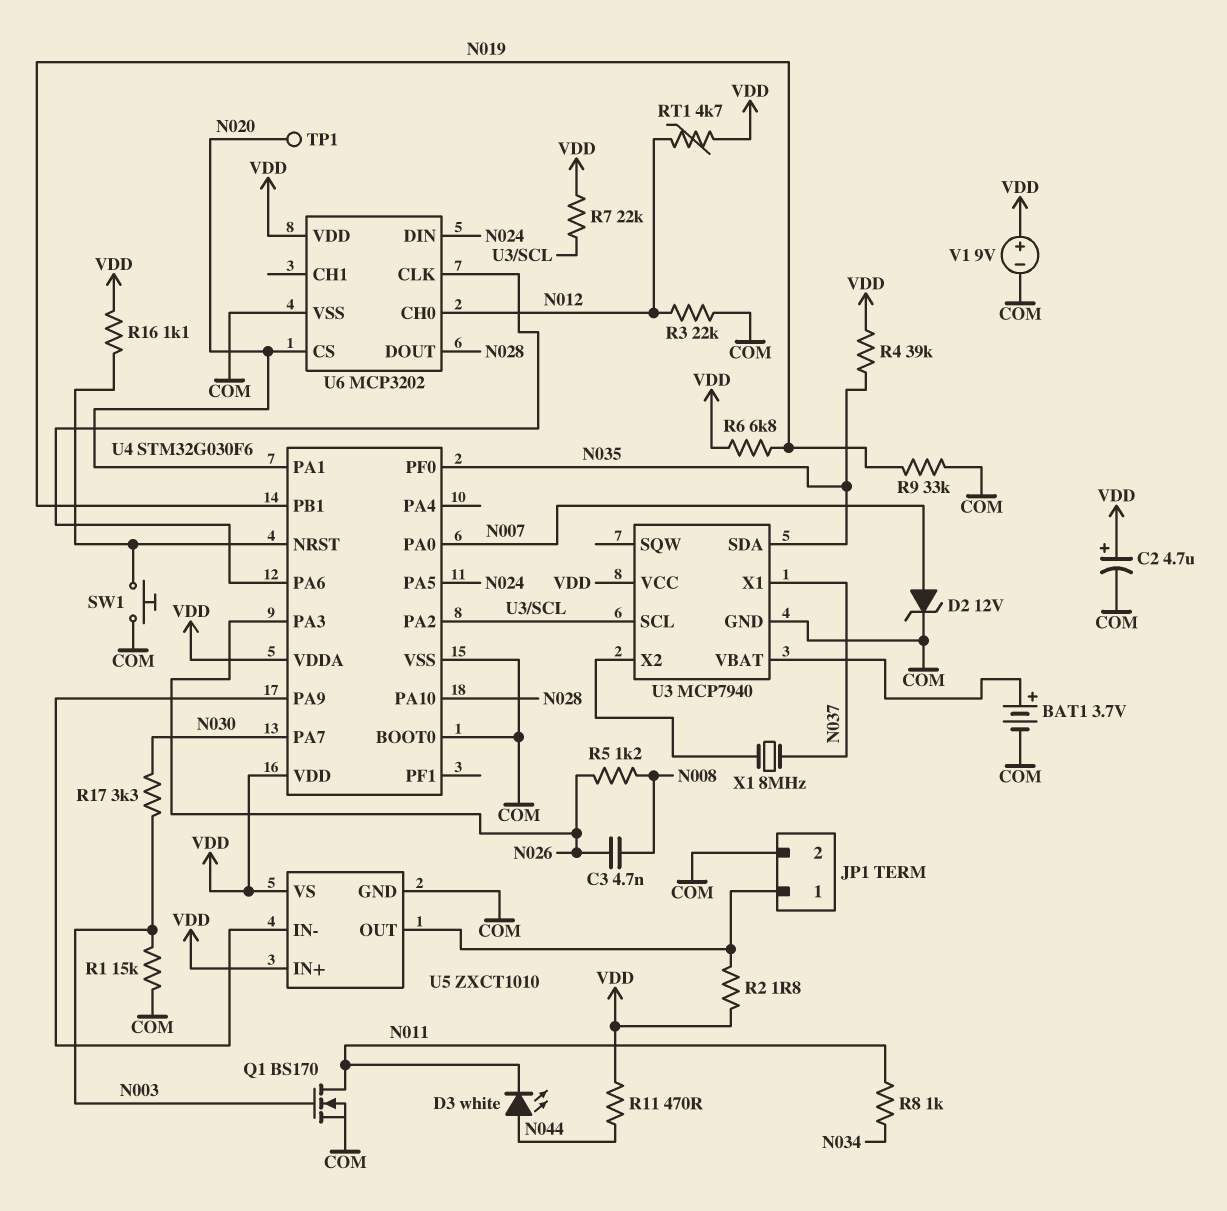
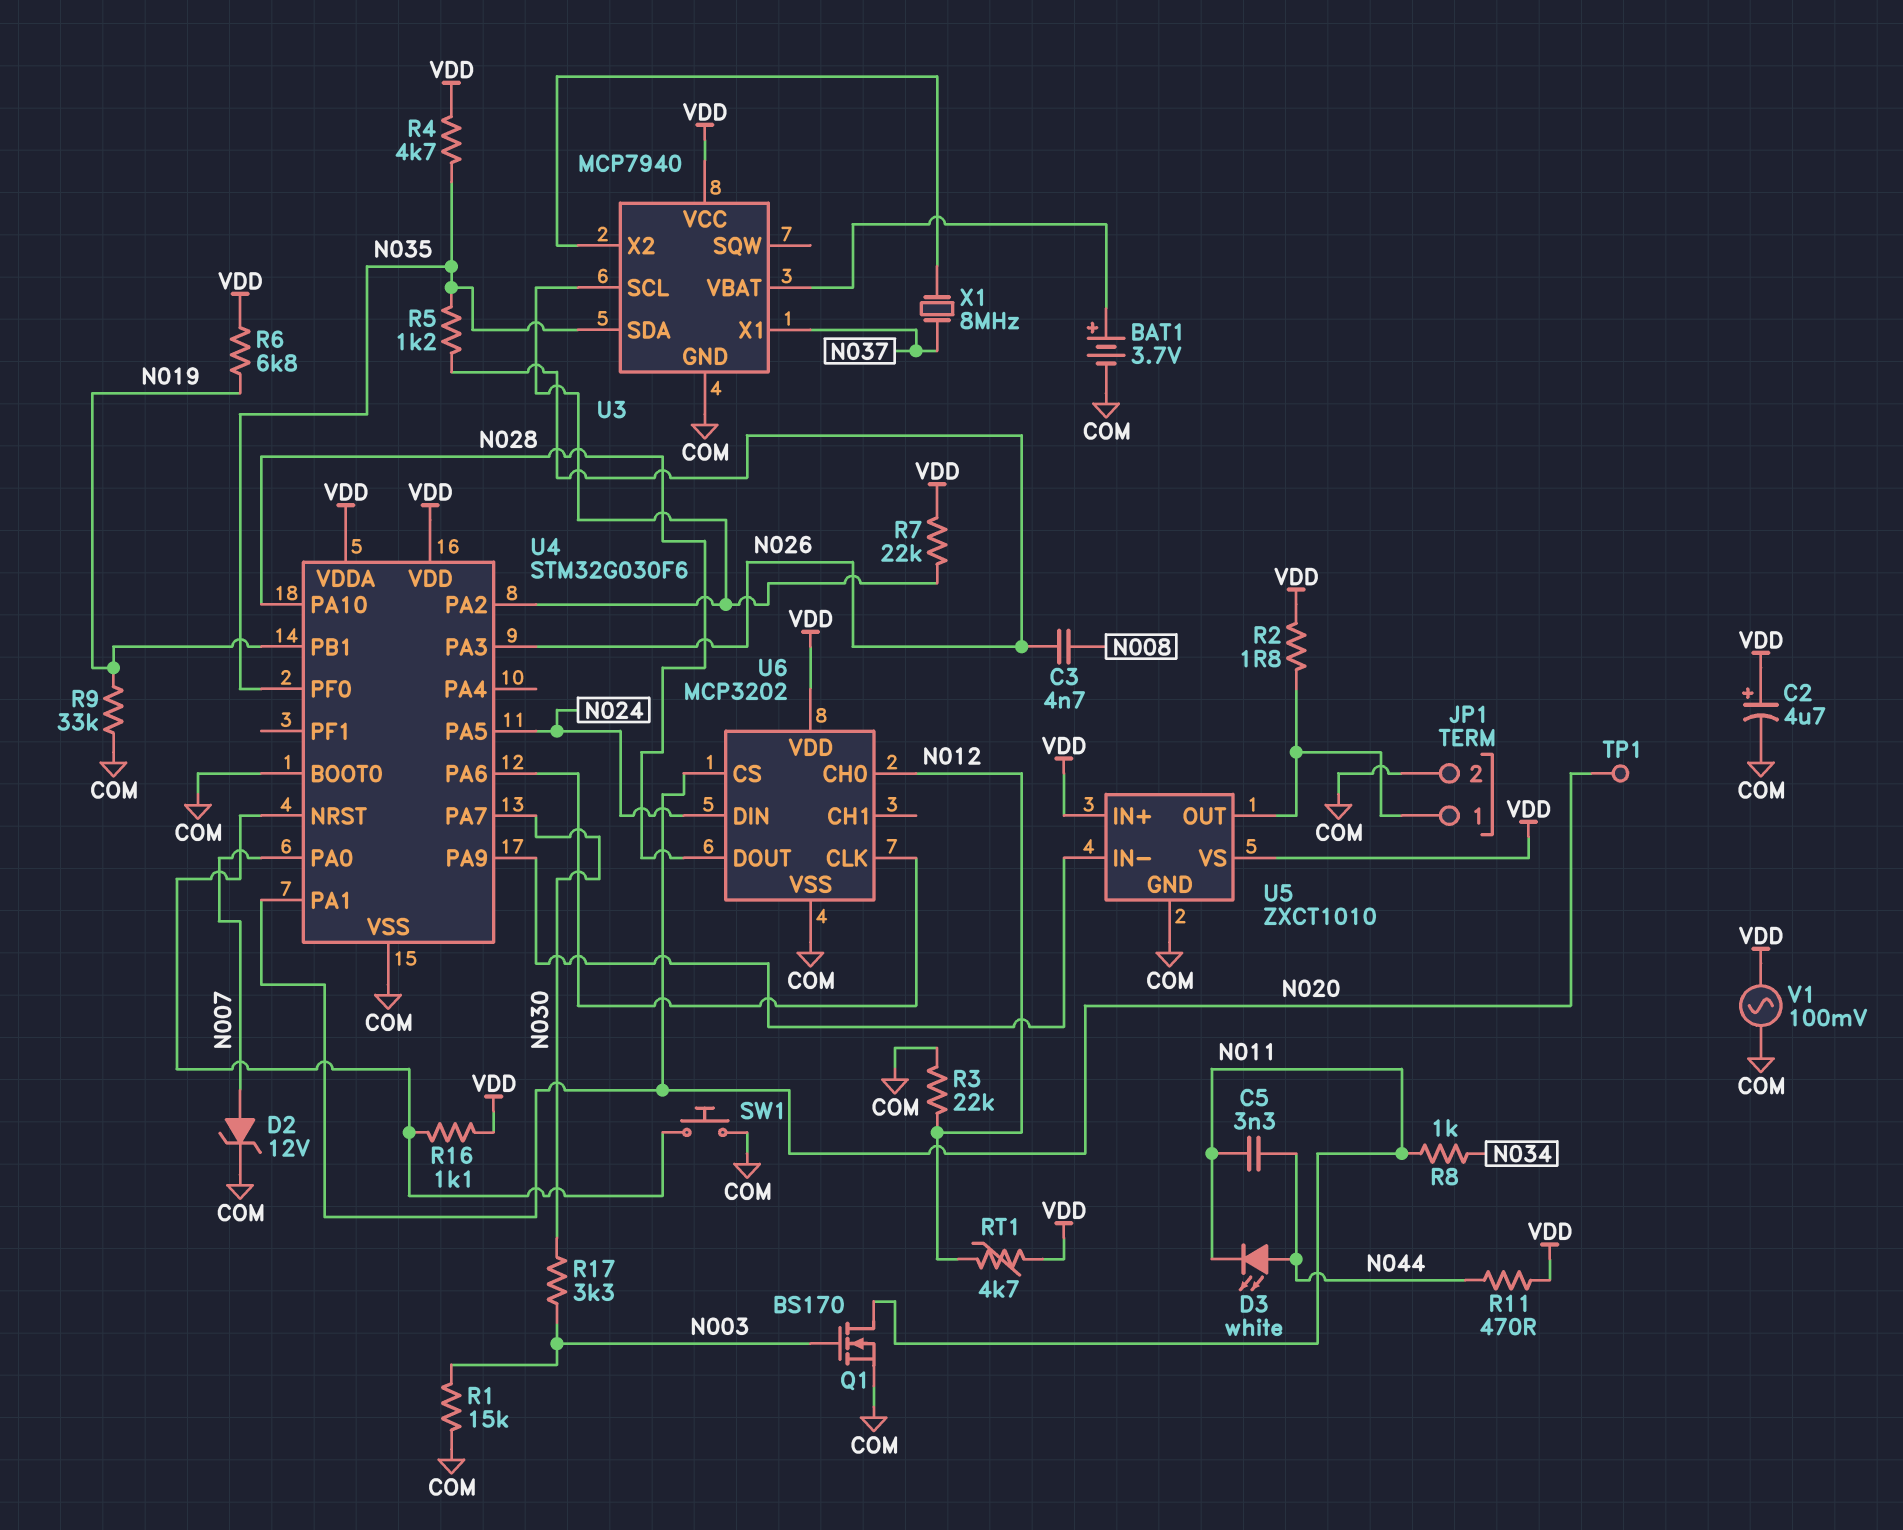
C5: none -> 3.3nF (N011, N044)
R4: 39k (N035, VDD) -> 4.7k (N035, VDD)
R5: 1.2k (N008, N026) -> 1.2k (N026, N035)
V1: 9V (plus VDD, minus COM) -> AC 100mV (COM, VDD)

